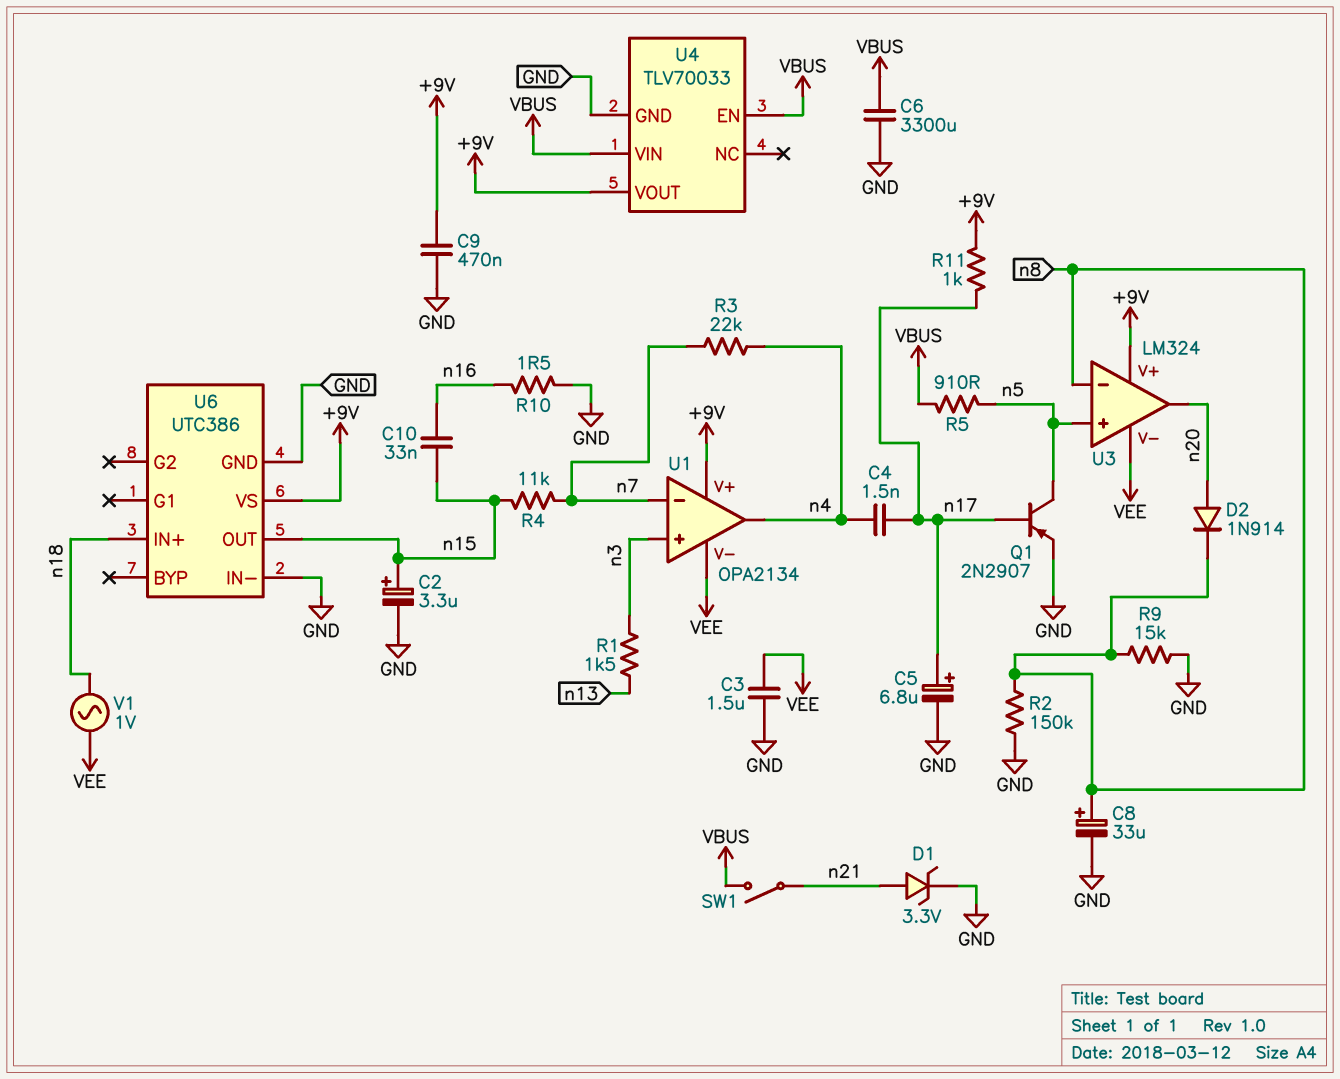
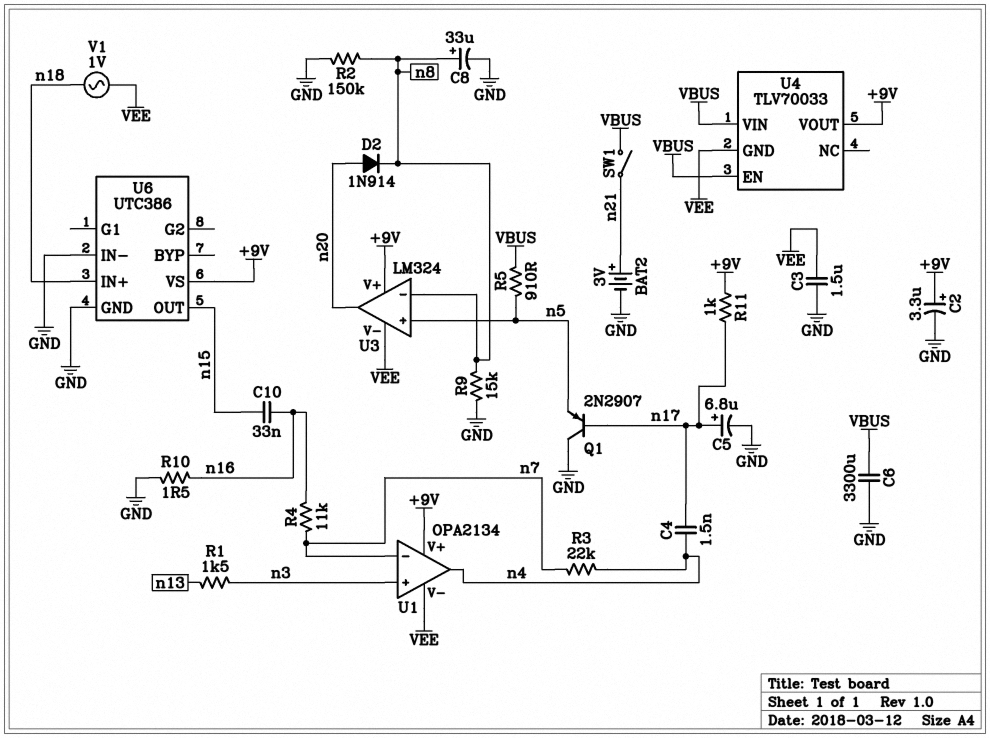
BAT2: none -> 3V (plus n21, minus GND)
C2: 3.3uF (plus n15, minus GND) -> 3.3uF (plus +9V, minus GND)
C9: 470nF (+9V, GND) -> none
D1: zener 3.3V (A n21, K GND) -> none
Q1: PNP 2N2907 (B n17, C n5, E GND) -> PNP 2N2907 (B n17, C GND, E n5)
R4: 11k (n7, n15) -> 11k (n7, n16)
U4 pin GND: GND -> VEE

